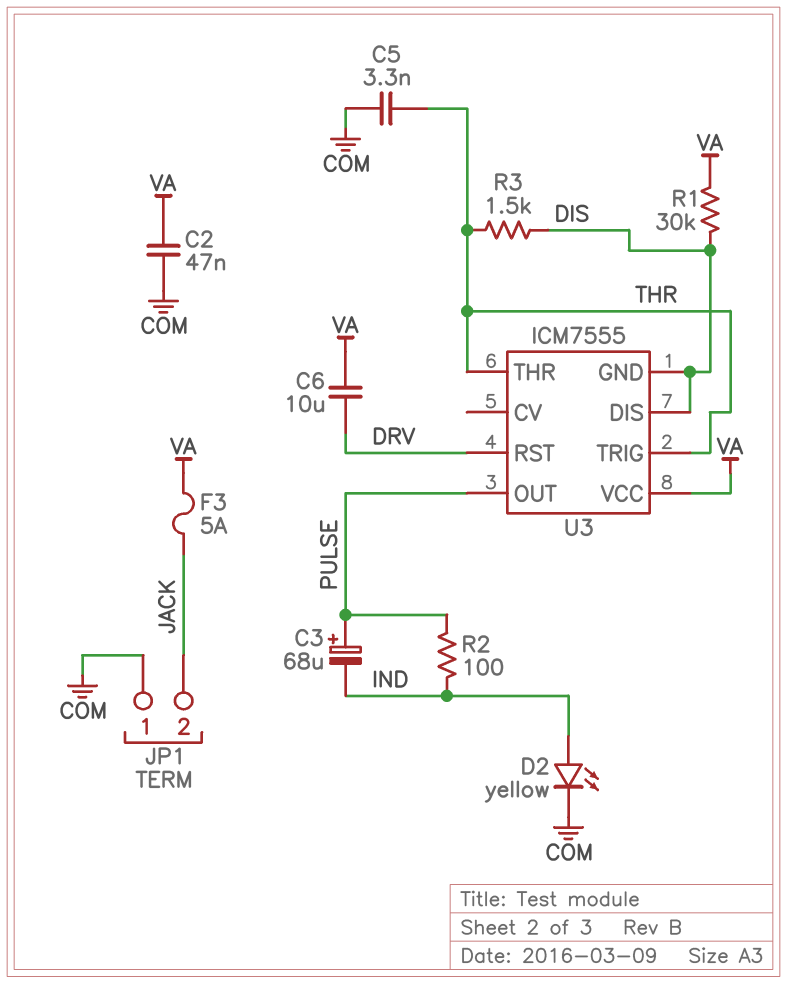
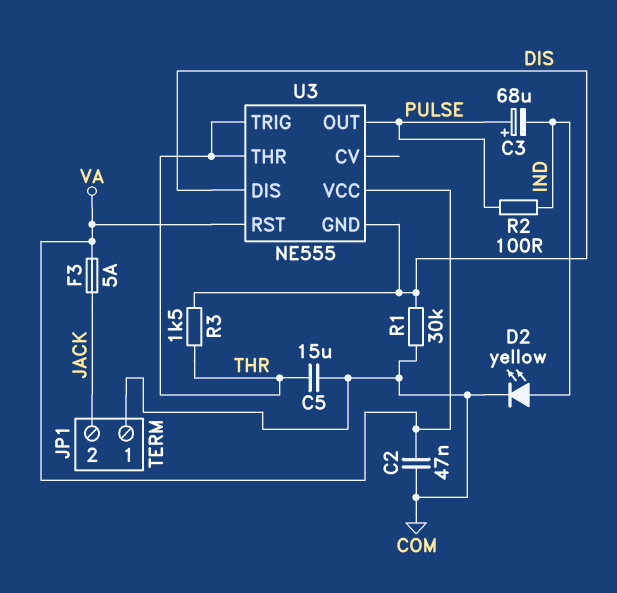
C5: 3.3nF (COM, THR) -> 15uF (COM, THR)
C6: 10uF (DRV, VA) -> none
R1: 30k (DIS, VA) -> 30k (COM, DIS)
U3: ICM7555 -> NE555
U3 pin RST: DRV -> VA

